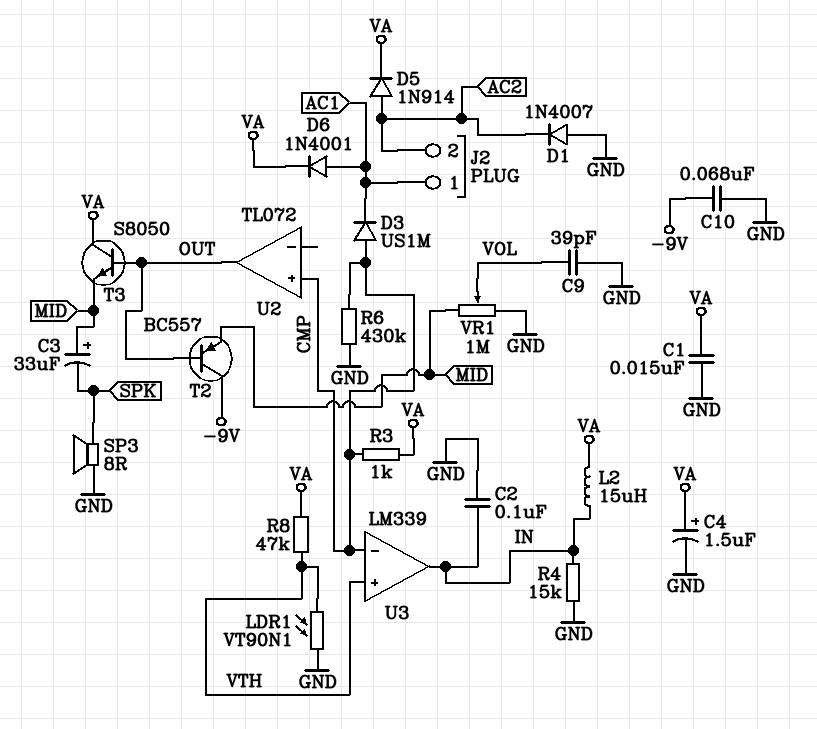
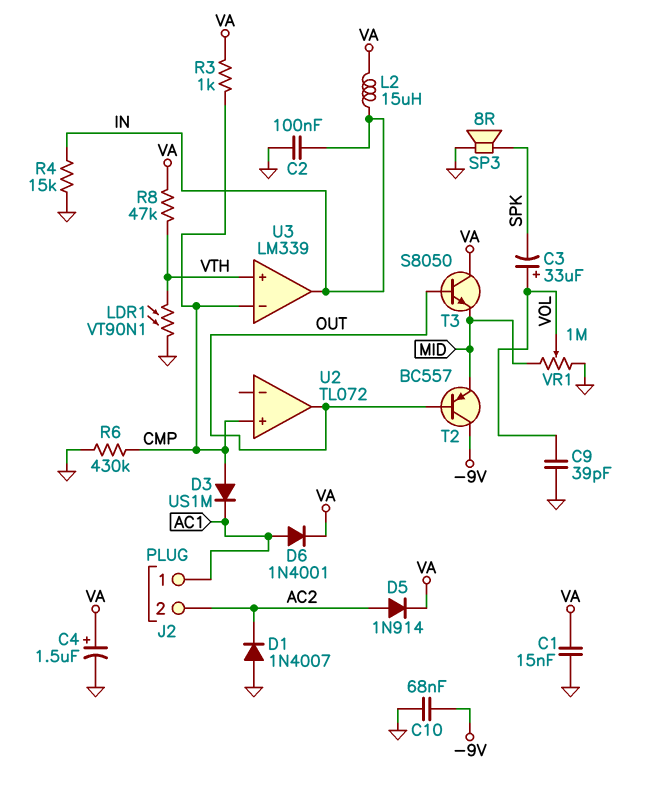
C3: 33uF (plus MID, minus SPK) -> 33uF (plus VOL, minus SPK)

